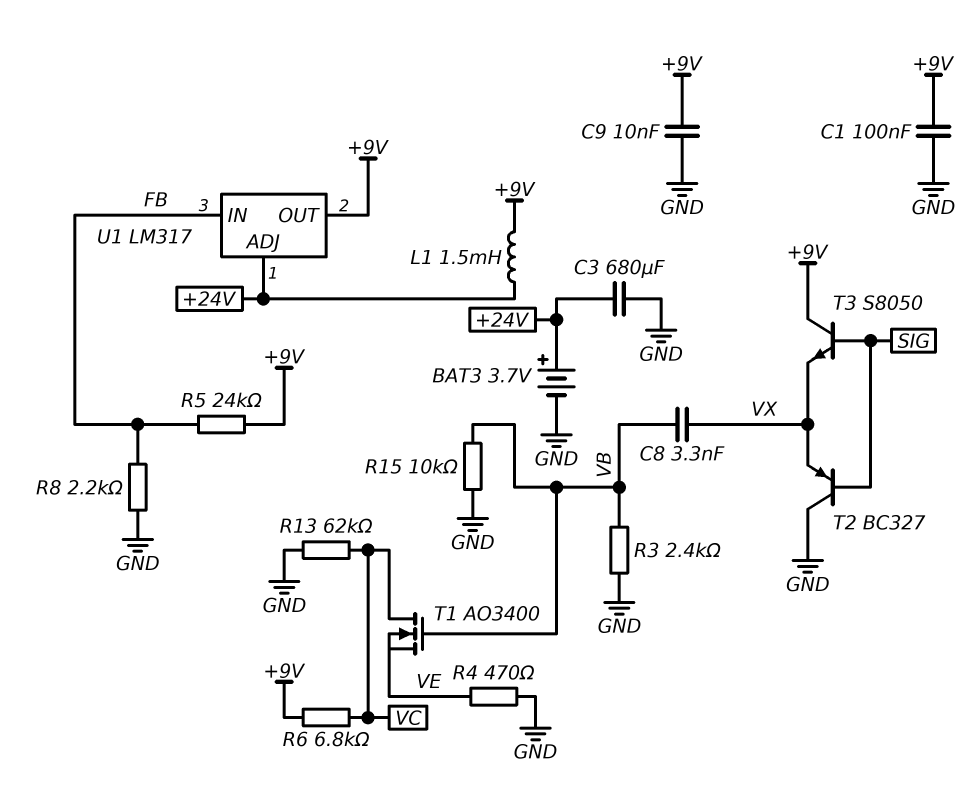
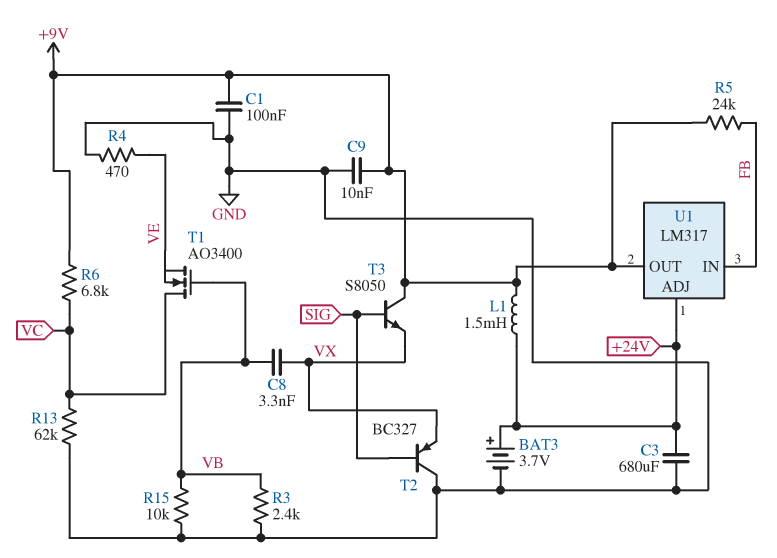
R8: 2.2k (FB, GND) -> none

